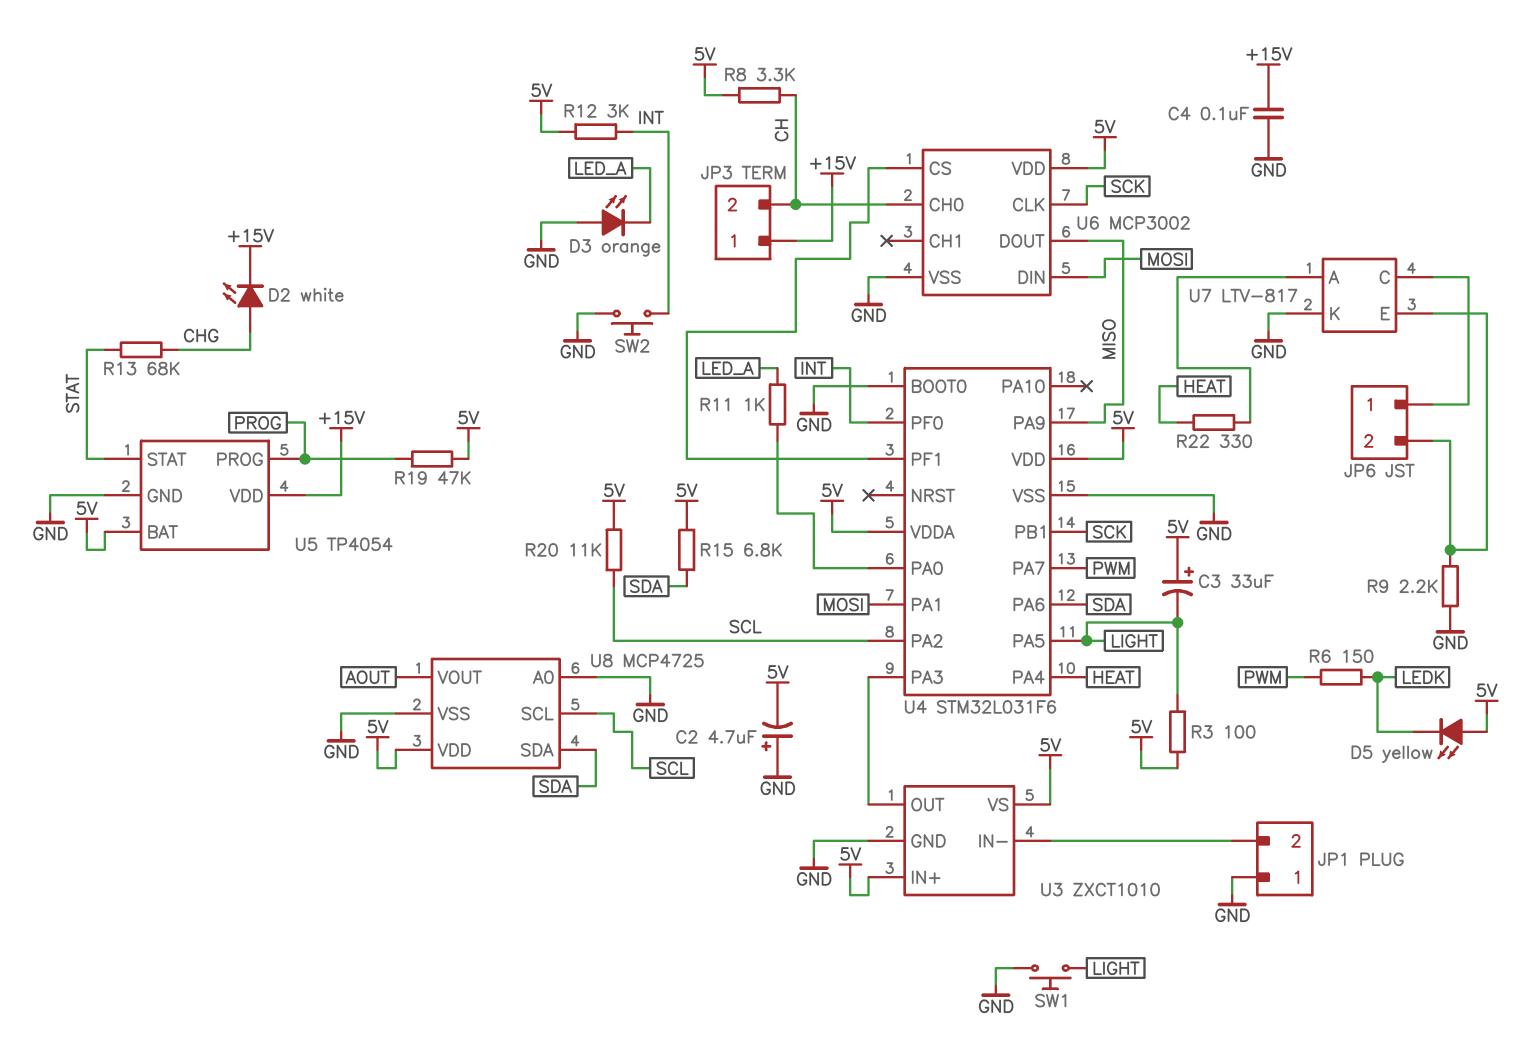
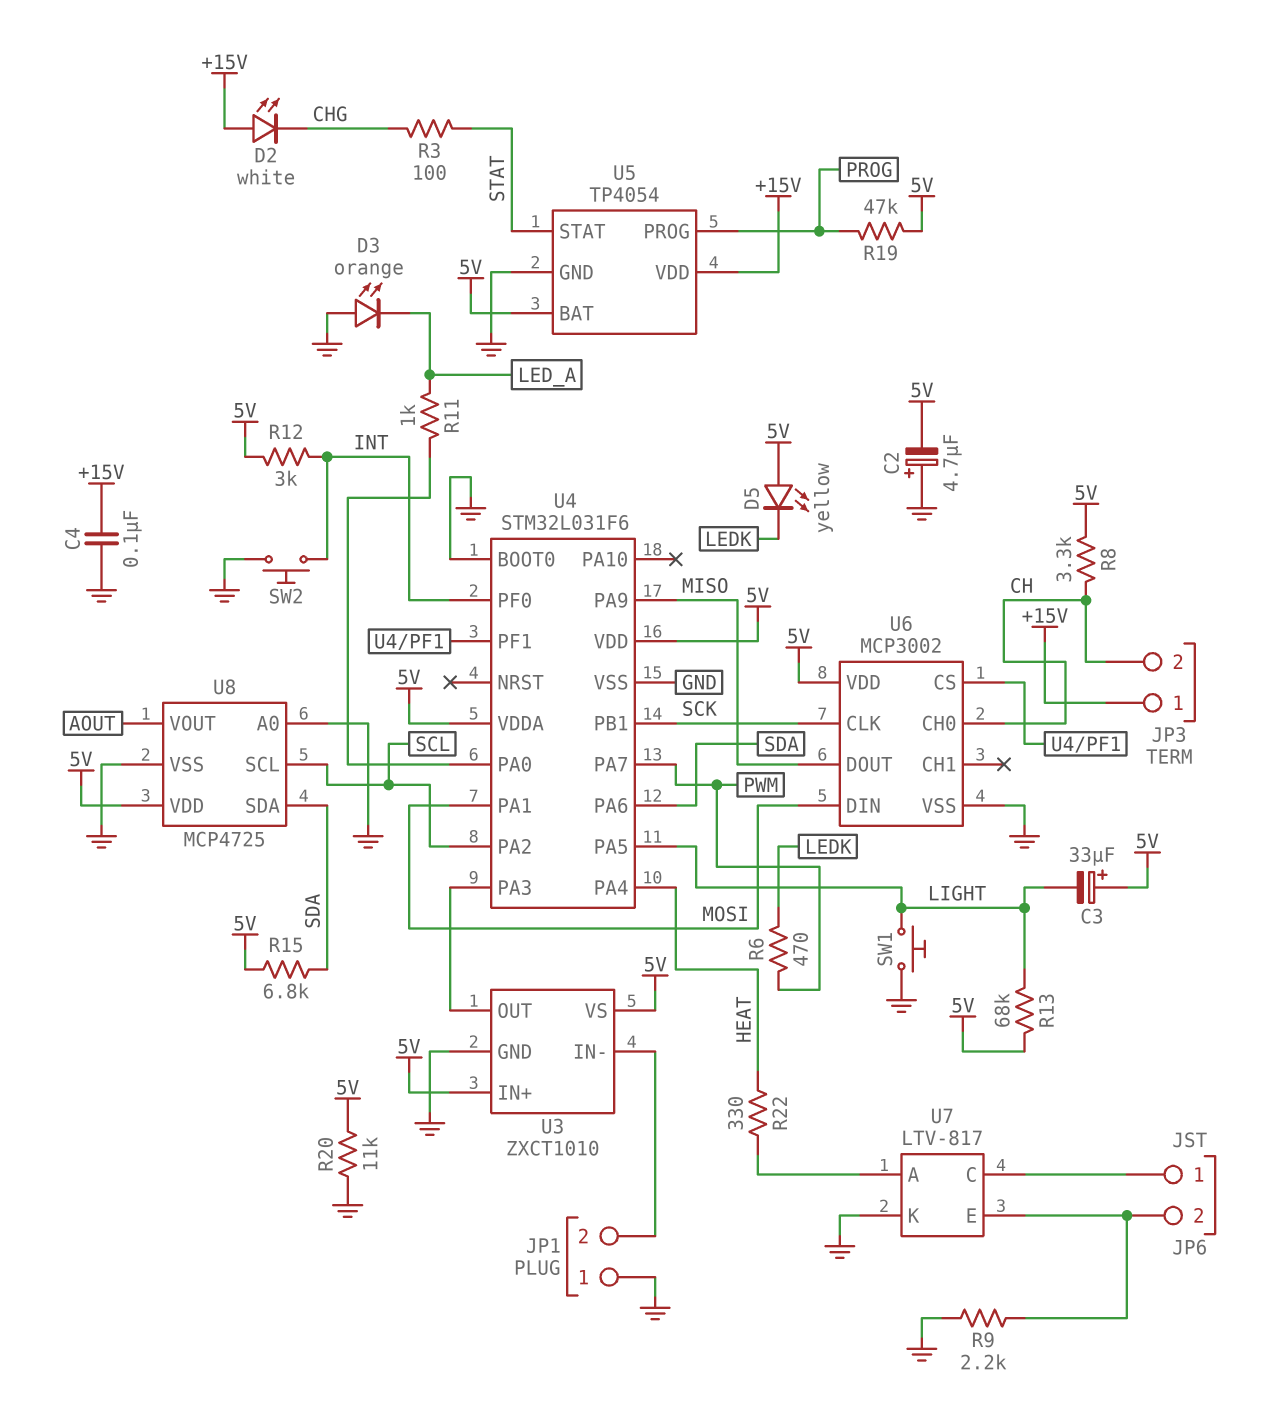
D2: LED white (A CHG, K +15V) -> LED white (A +15V, K CHG)
R3: 100 (5V, LIGHT) -> 100 (CHG, STAT)
R6: 150 (LEDK, PWM) -> 470 (LEDK, PWM)
R13: 68k (CHG, STAT) -> 68k (5V, LIGHT)
R20: 11k (5V, SCL) -> 11k (5V, GND)

